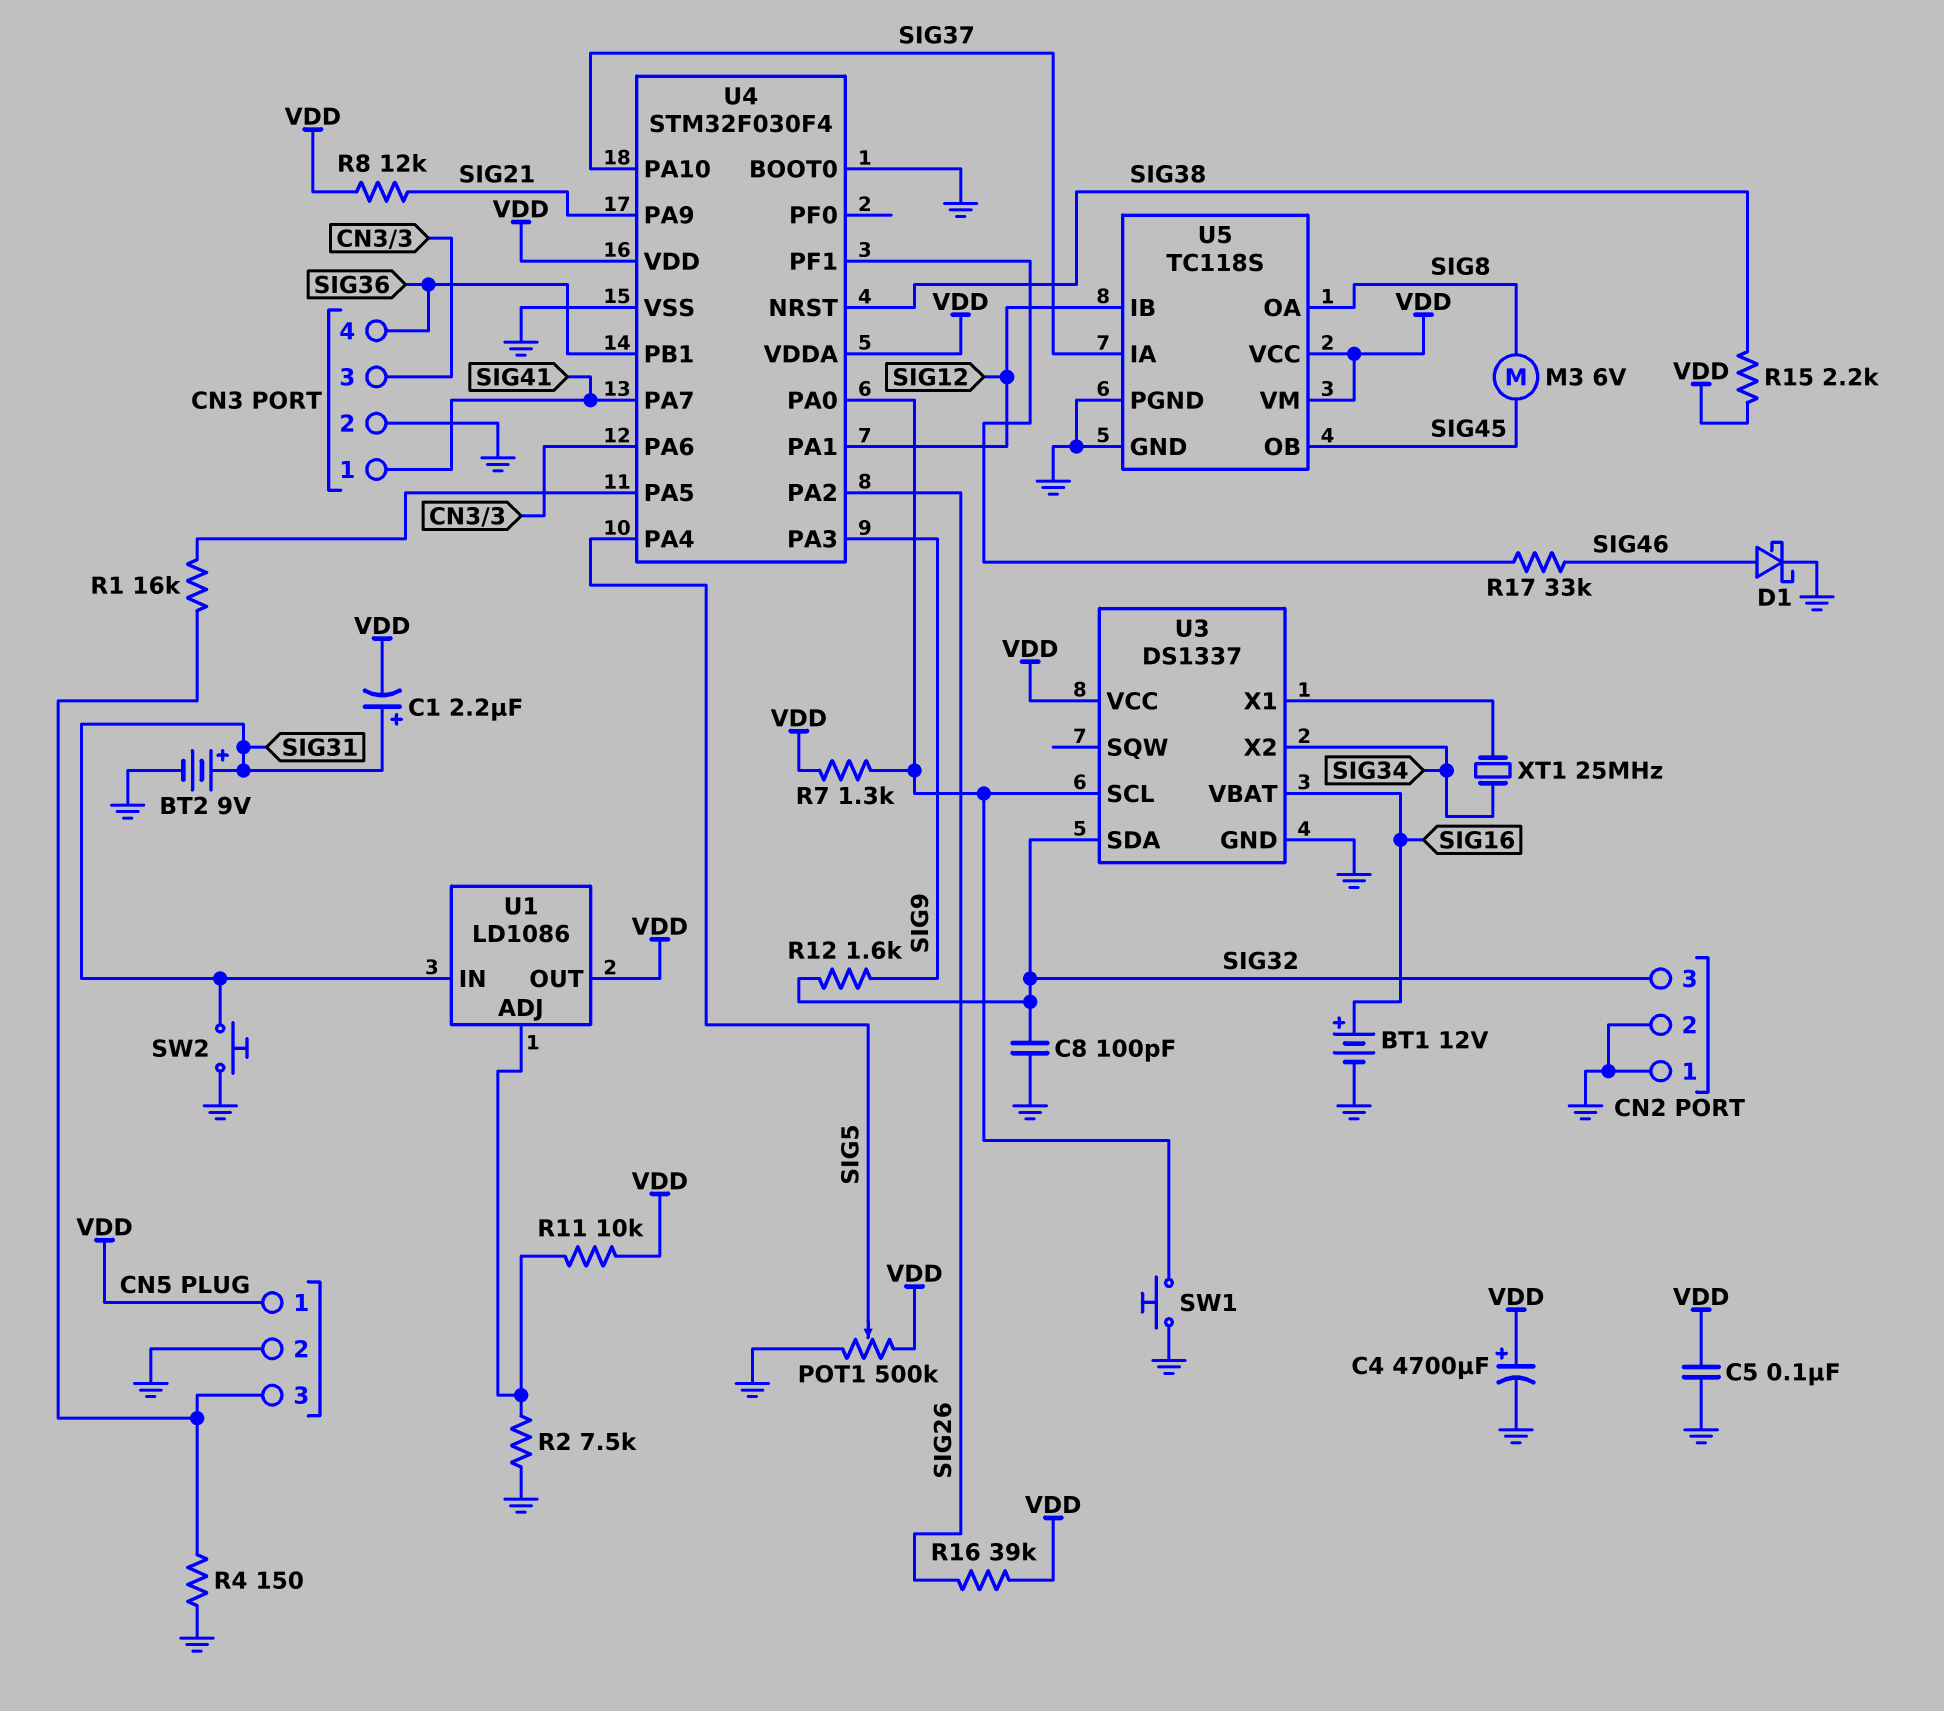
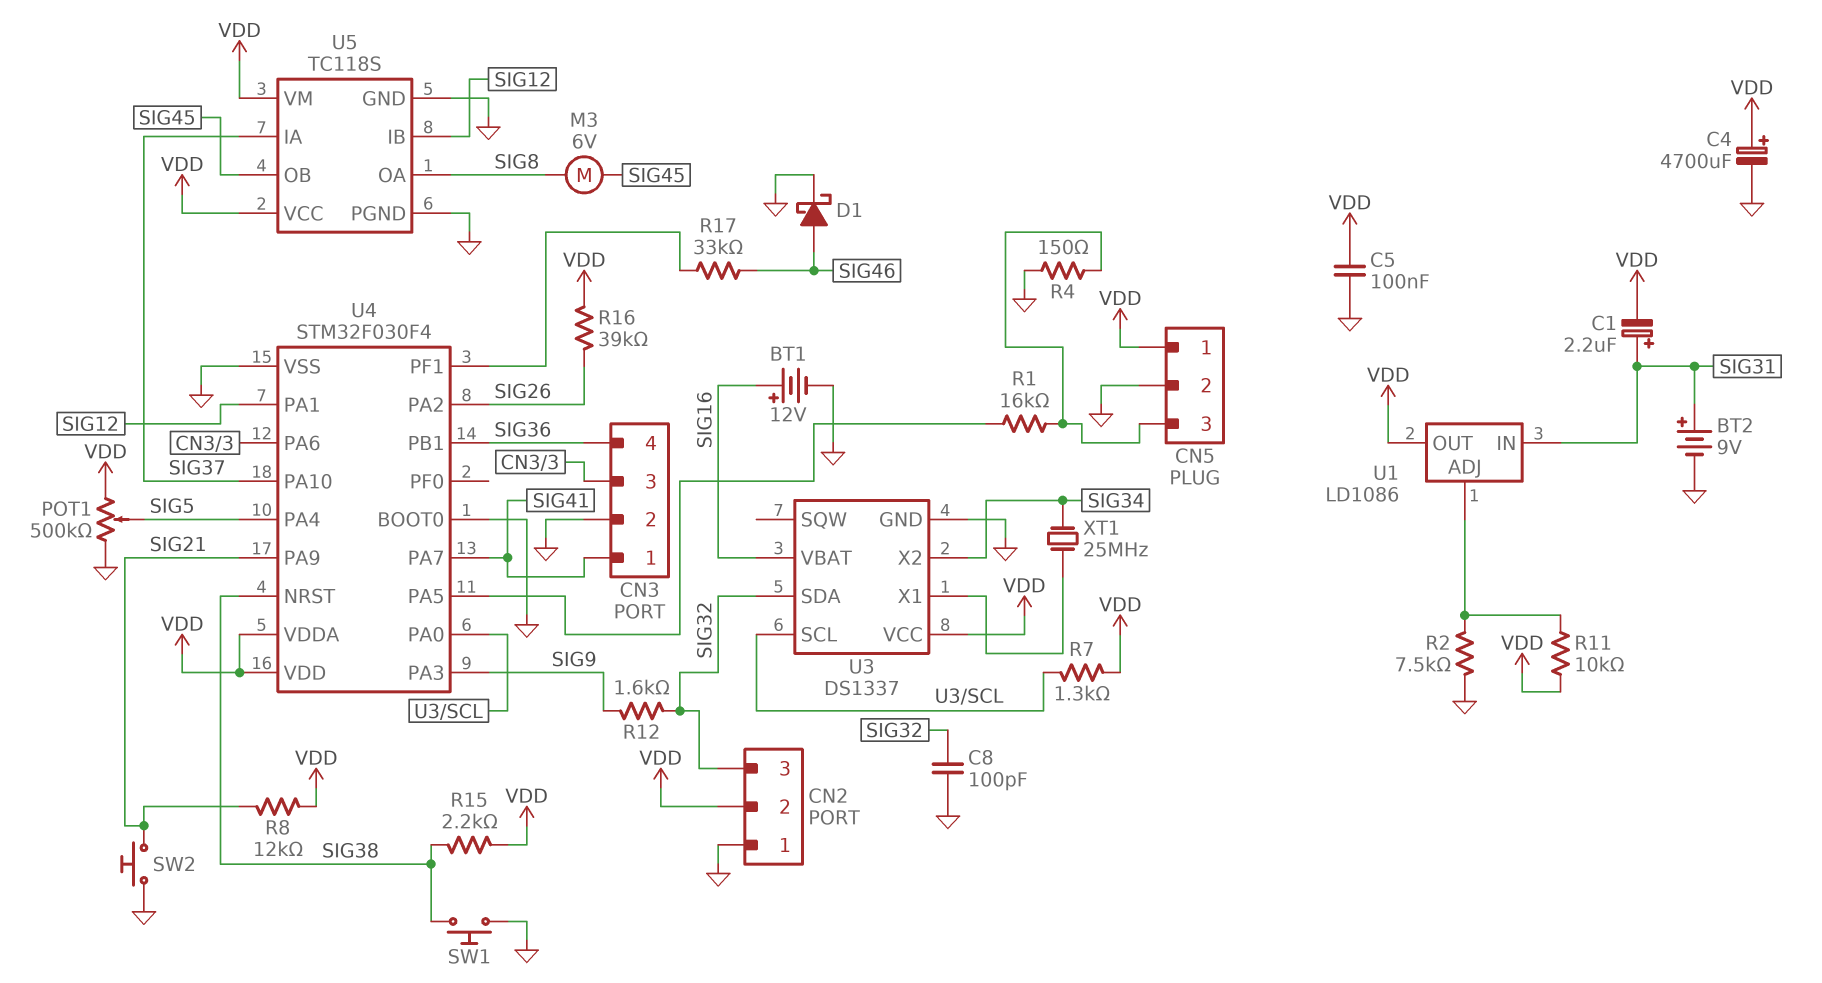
CN2 pin 2: GND -> VDD
SW1: button (GND, U3/SCL) -> button (GND, SIG38)
SW2: button (GND, SIG31) -> button (GND, SIG21)

